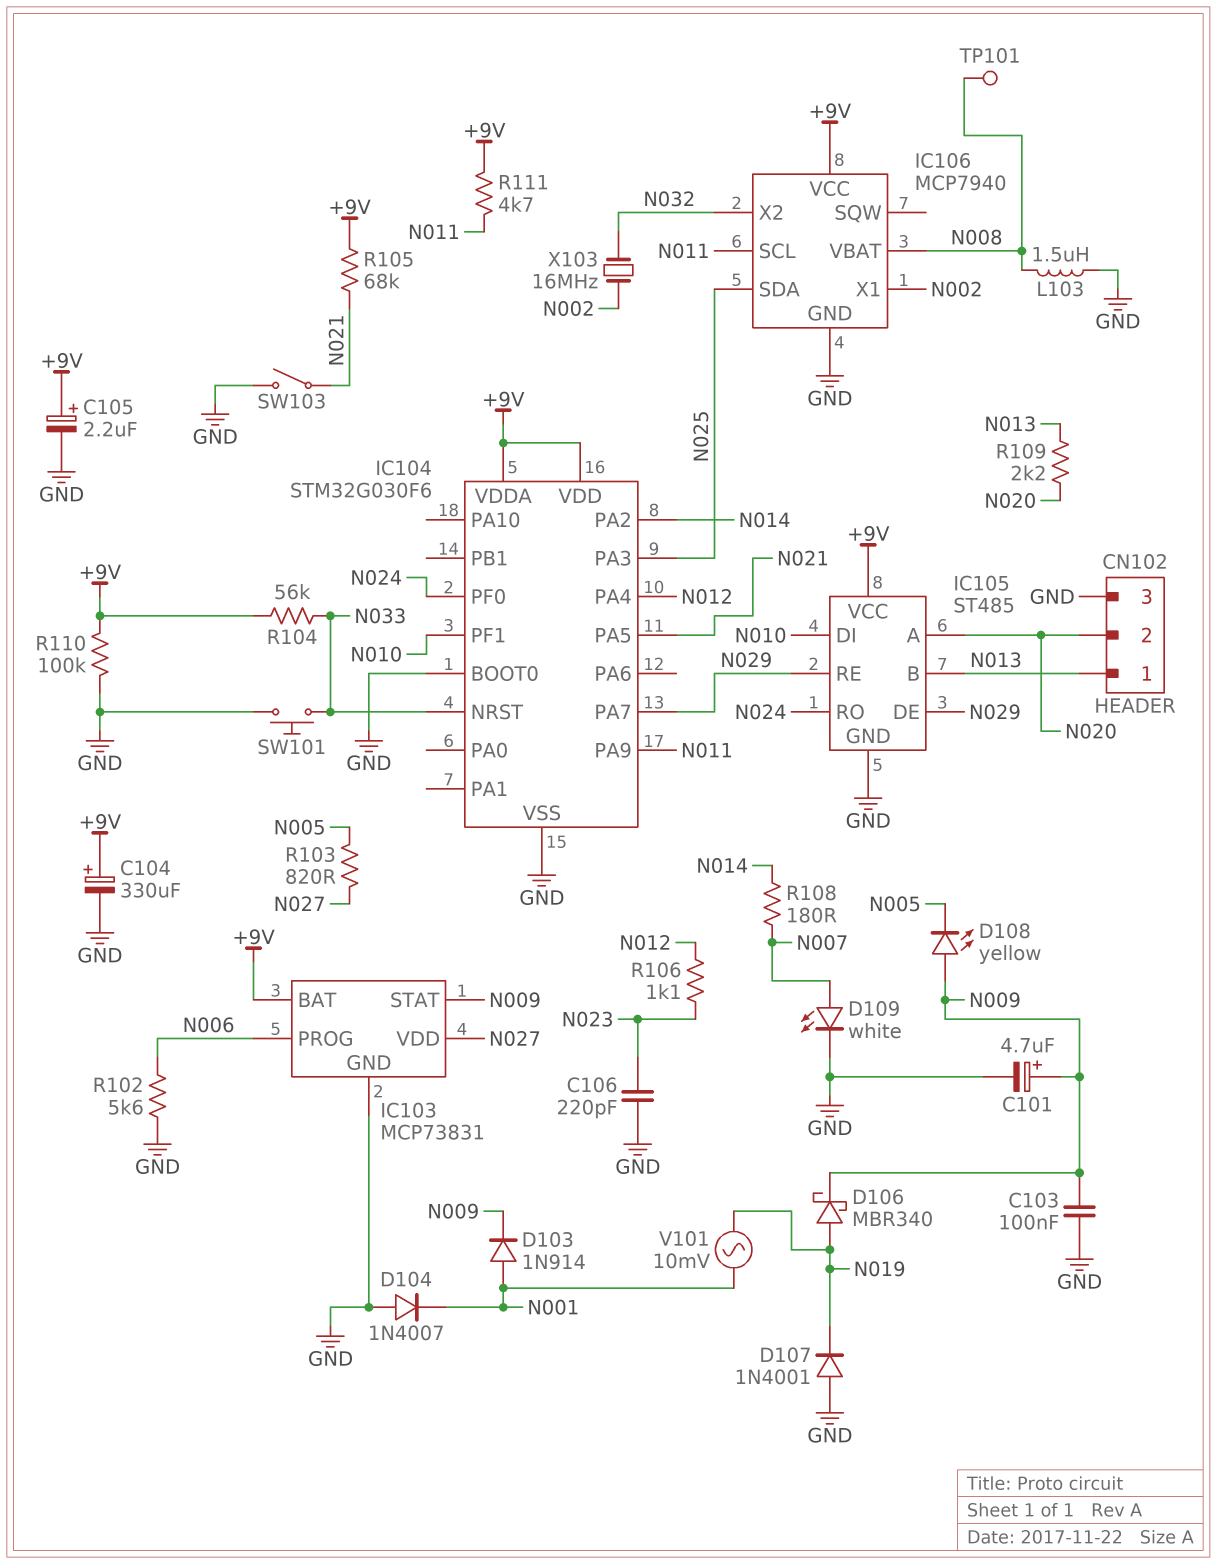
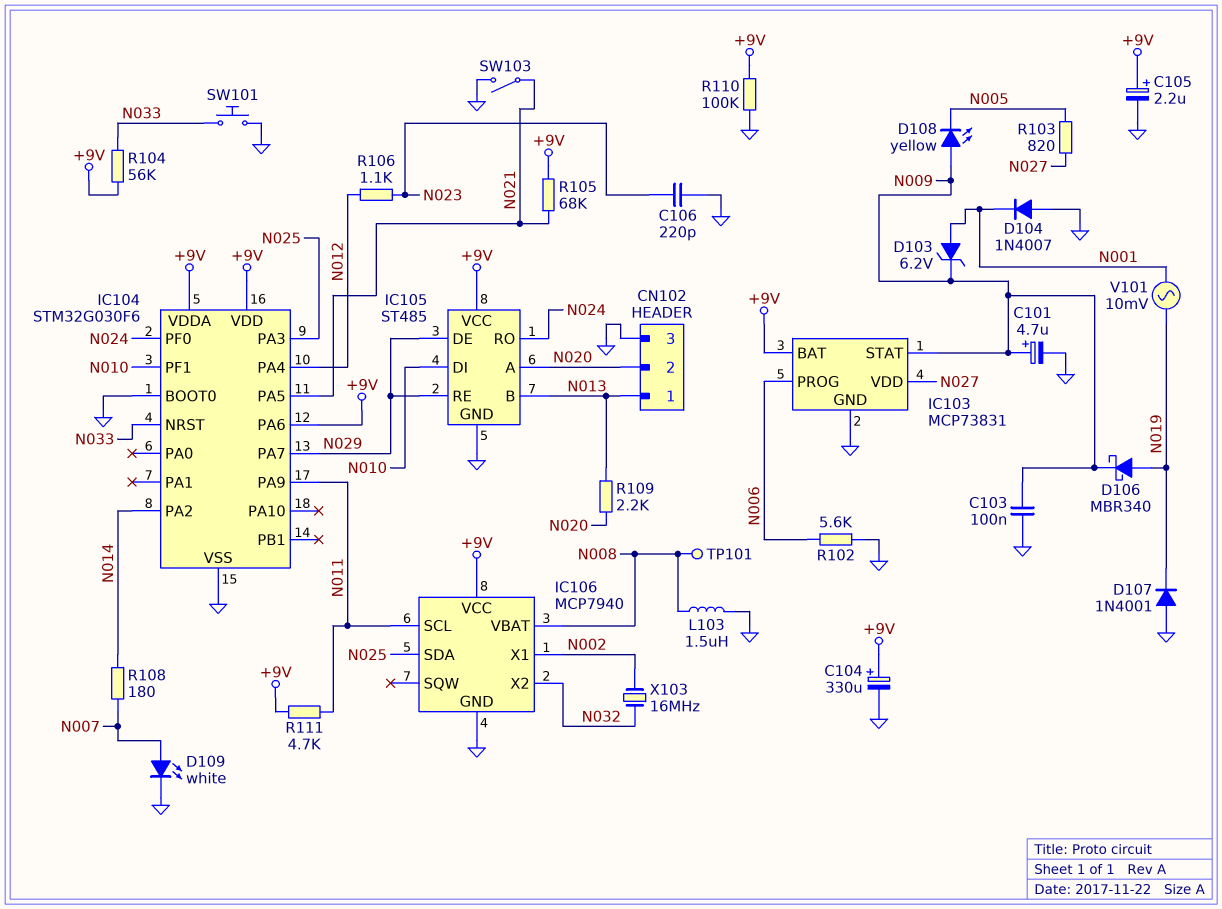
D103: diode 1N914 (A N001, K N009) -> zener 6.2V (A N001, K N009)
IC104 pin PA6: none -> +9V

